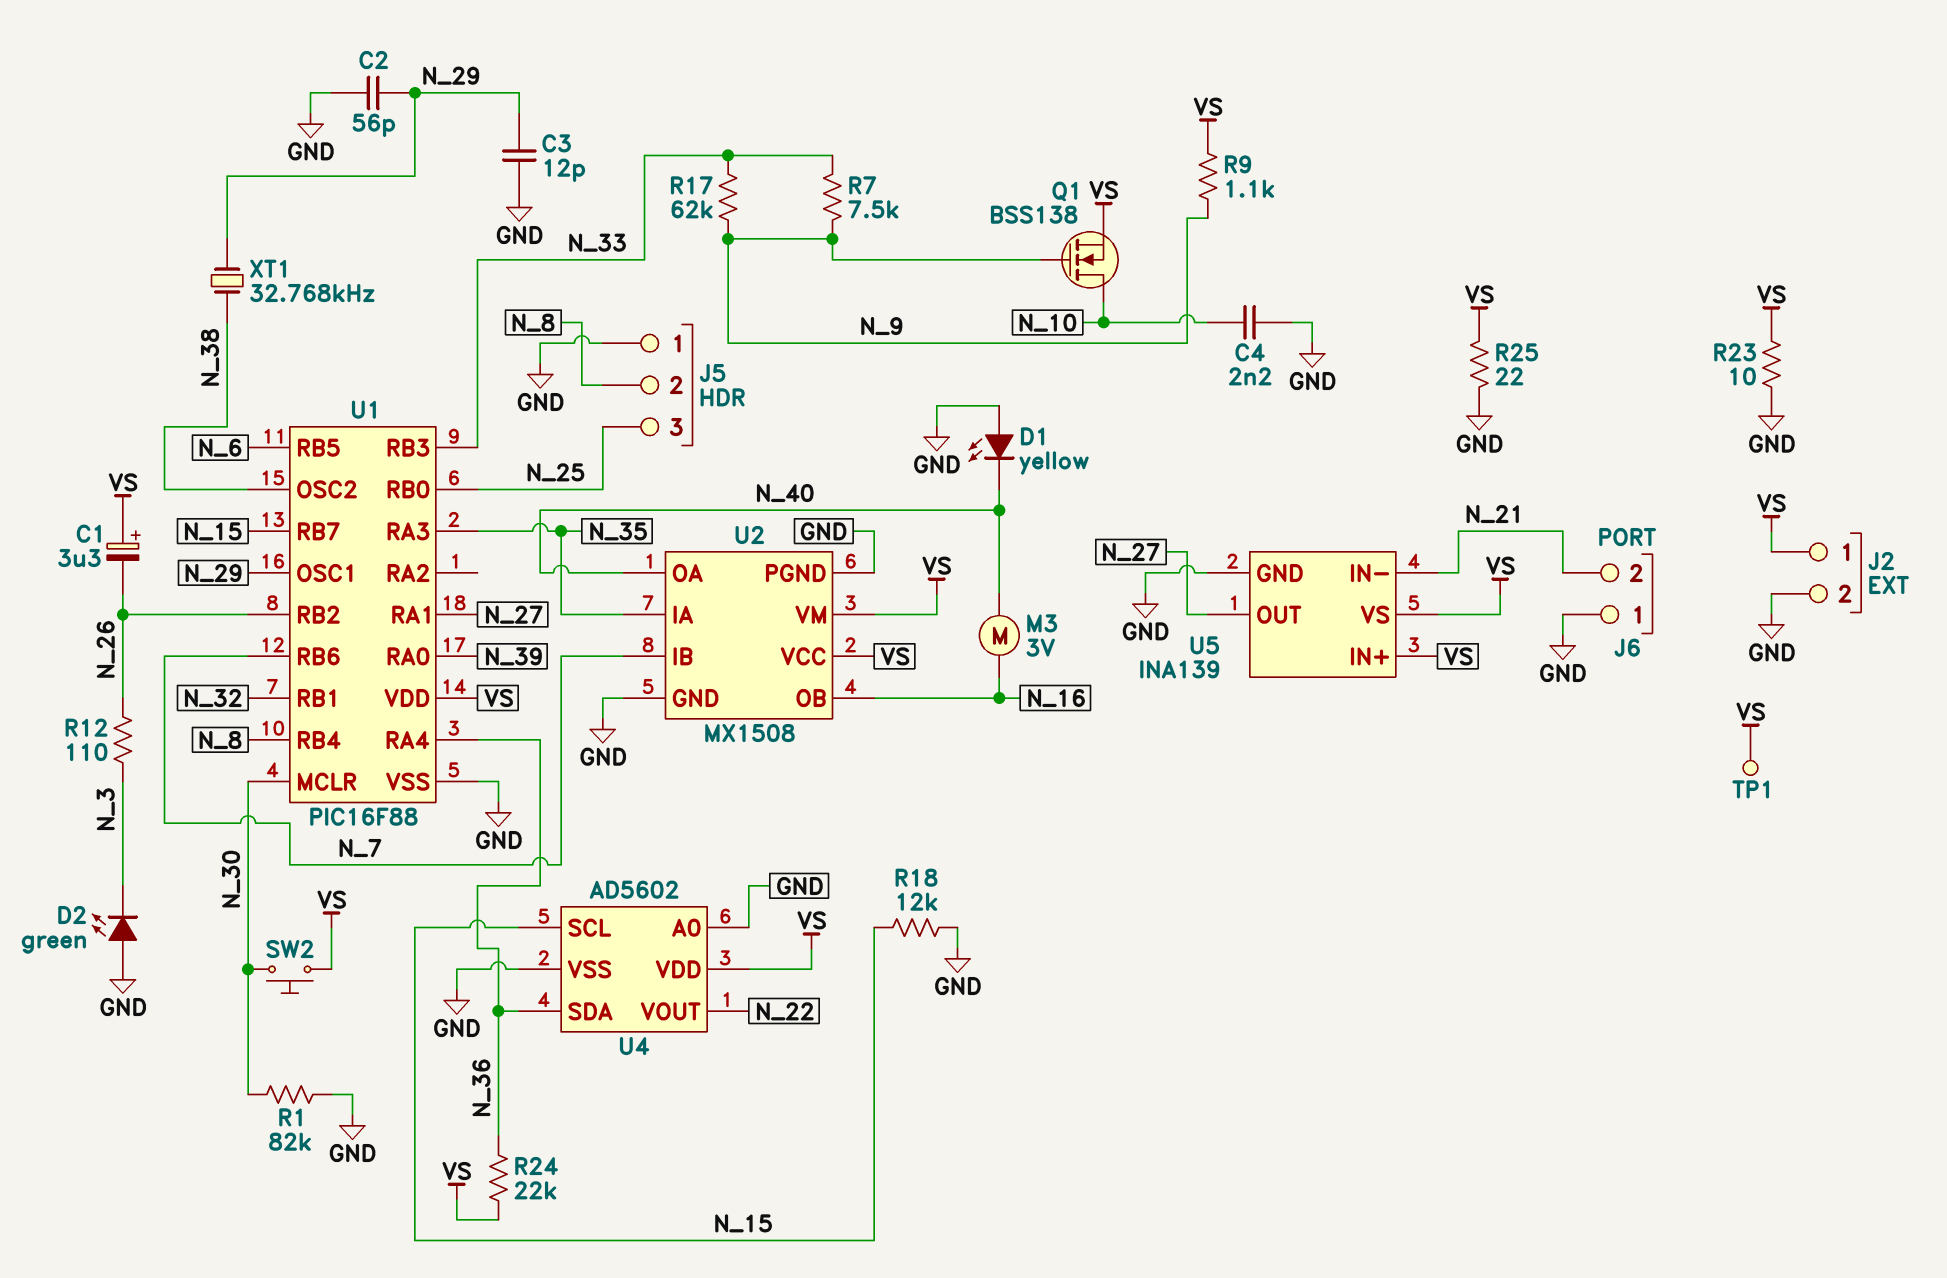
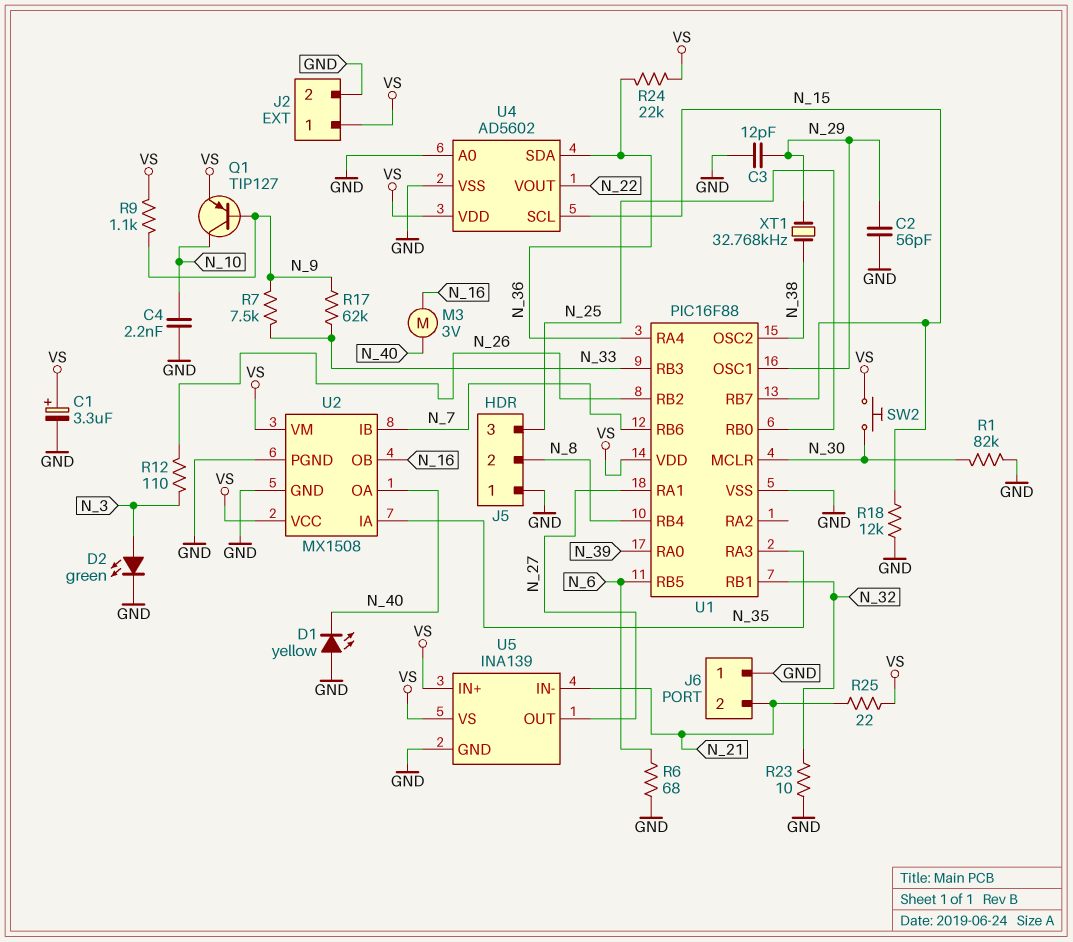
C1: 3.3uF (plus VS, minus N_26) -> 3.3uF (plus VS, minus GND)
D2: LED green (A GND, K N_3) -> LED green (A N_3, K GND)
Q1: NMOS BSS138 (G N_9, D N_10, S VS) -> PNP TIP127 (B N_9, C N_10, E VS)
R6: none -> 68 (GND, N_6)
R23: 10 (GND, VS) -> 10 (GND, N_32)
R25: 22 (GND, VS) -> 22 (N_21, VS)
TP1: test point (VS) -> none

